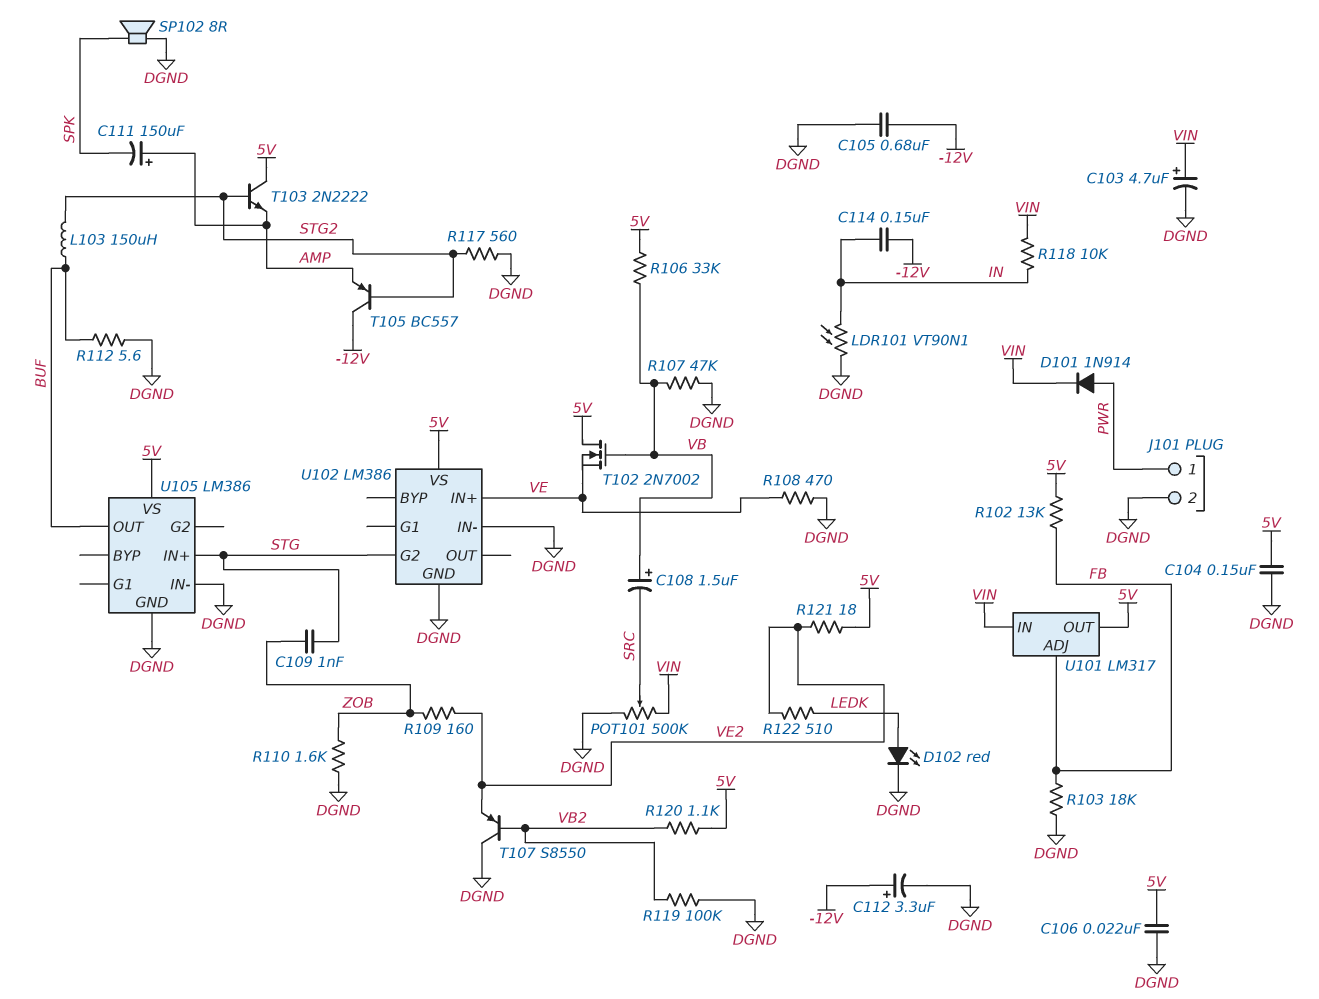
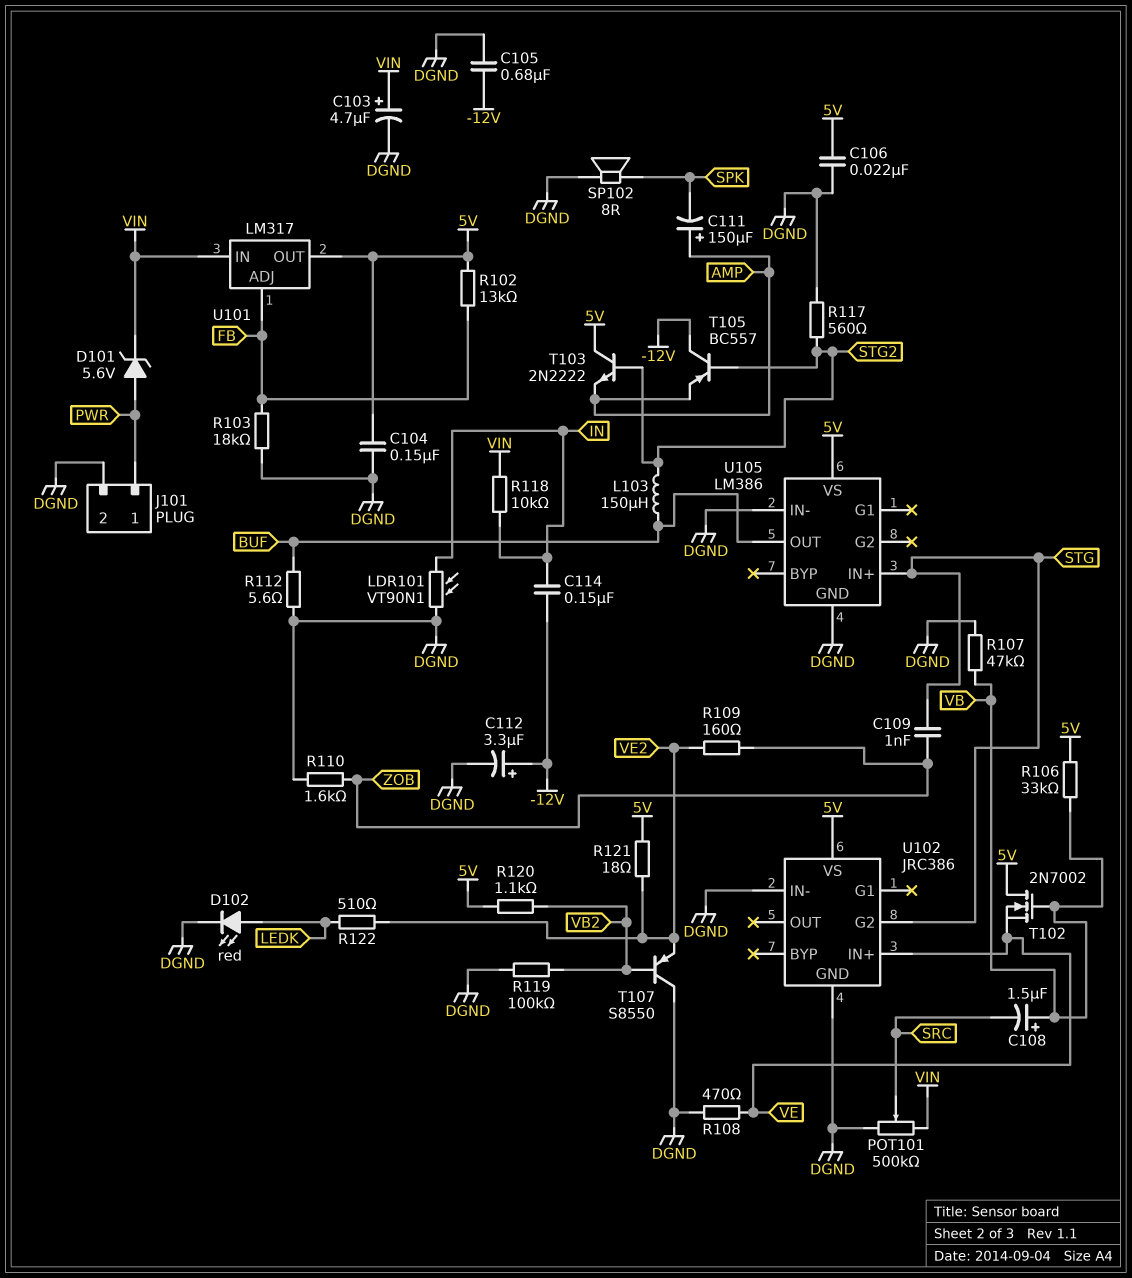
D101: diode 1N914 (A PWR, K VIN) -> zener 5.6V (A PWR, K VIN)
U102: LM386 -> JRC386

